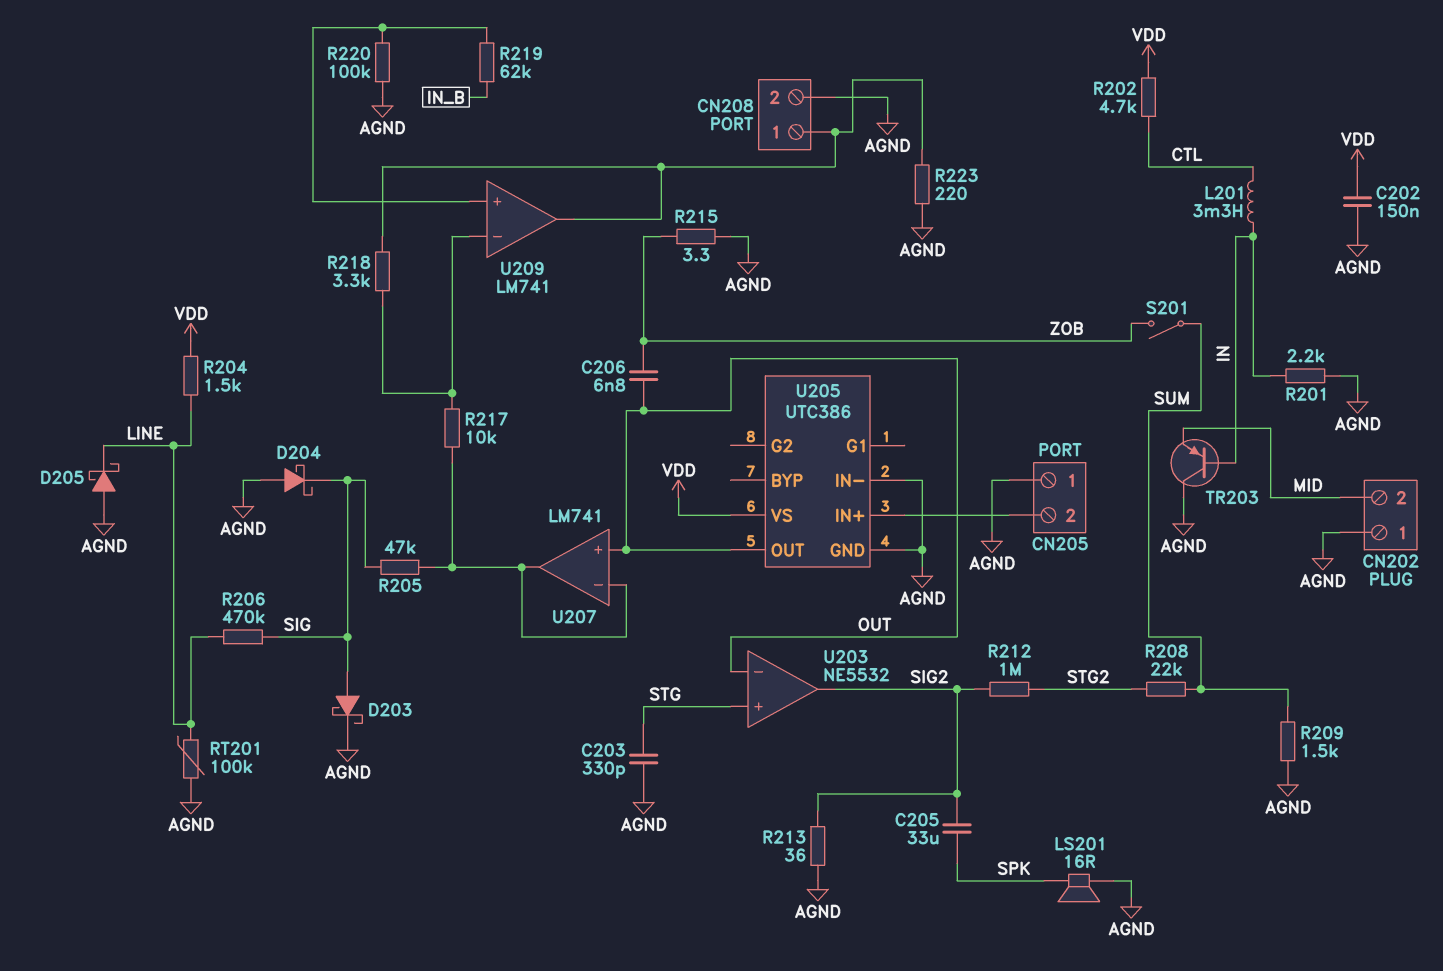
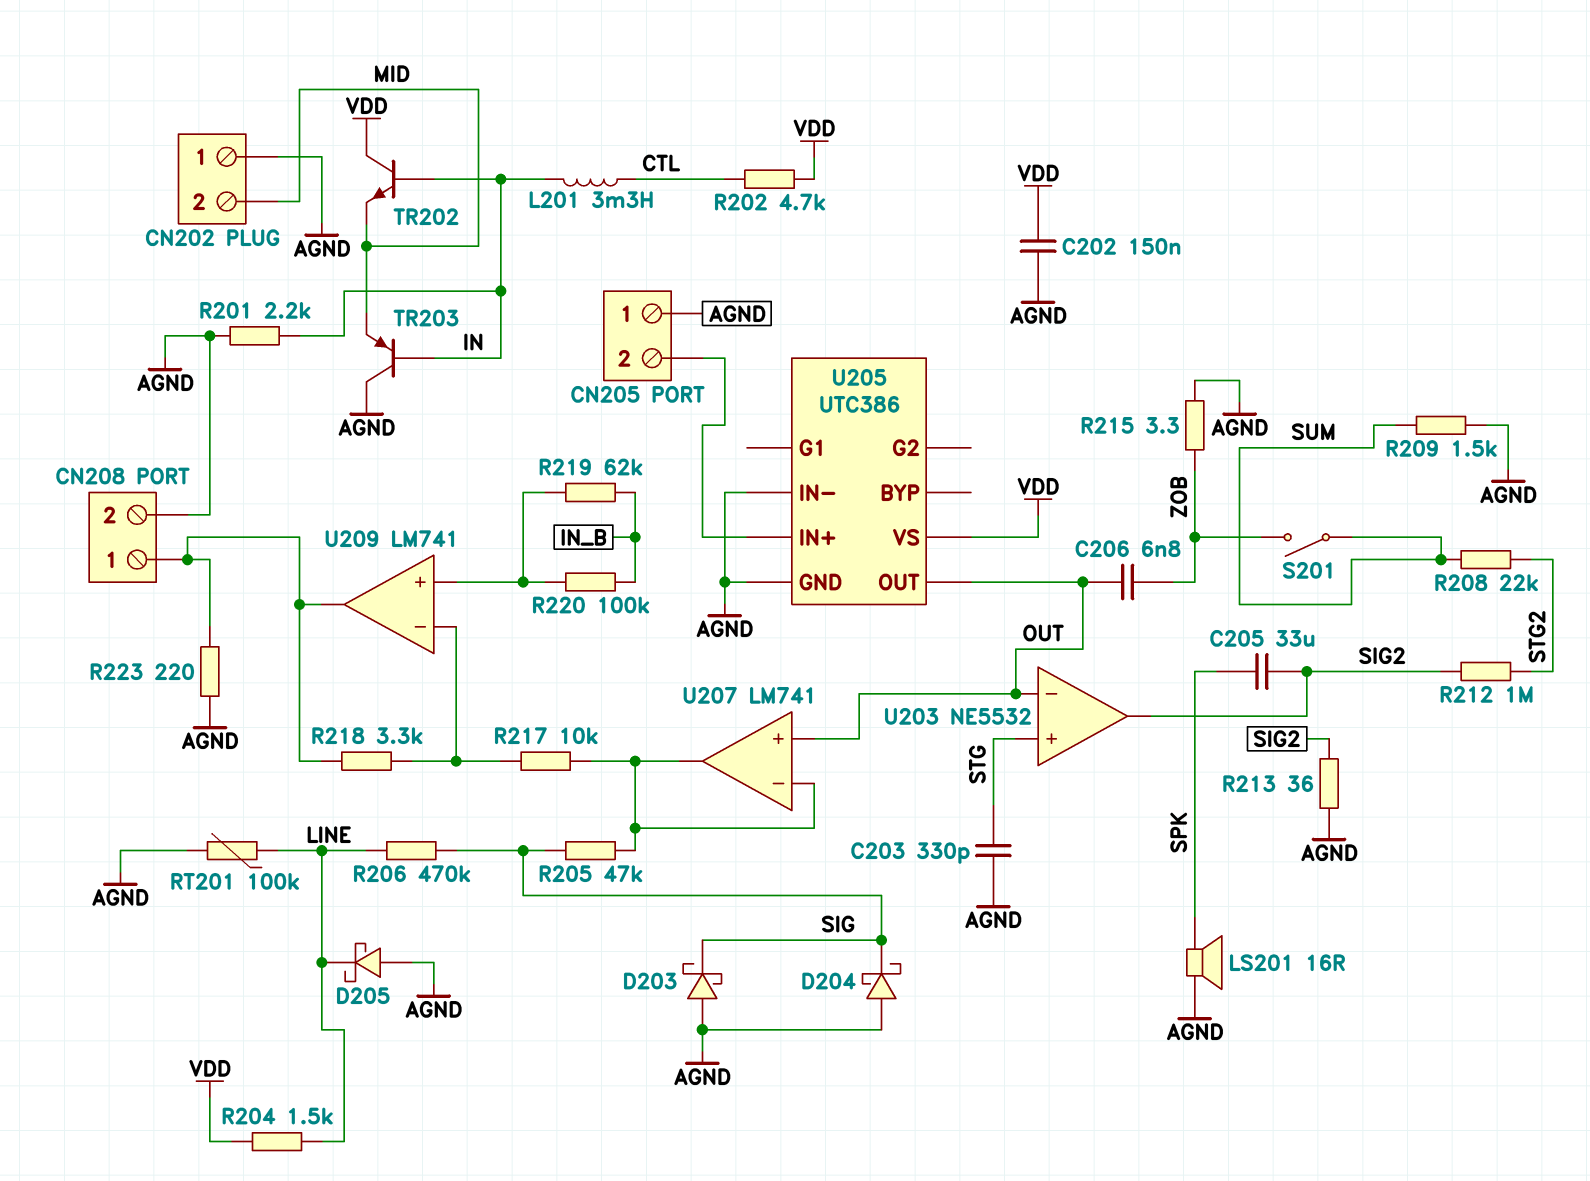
D203: schottky (A SIG, K AGND) -> schottky (A AGND, K SIG)
R220: 100k (AGND, U209/in+) -> 100k (IN_B, U209/in+)
TR202: none -> NPN (B IN, C VDD, E MID)

